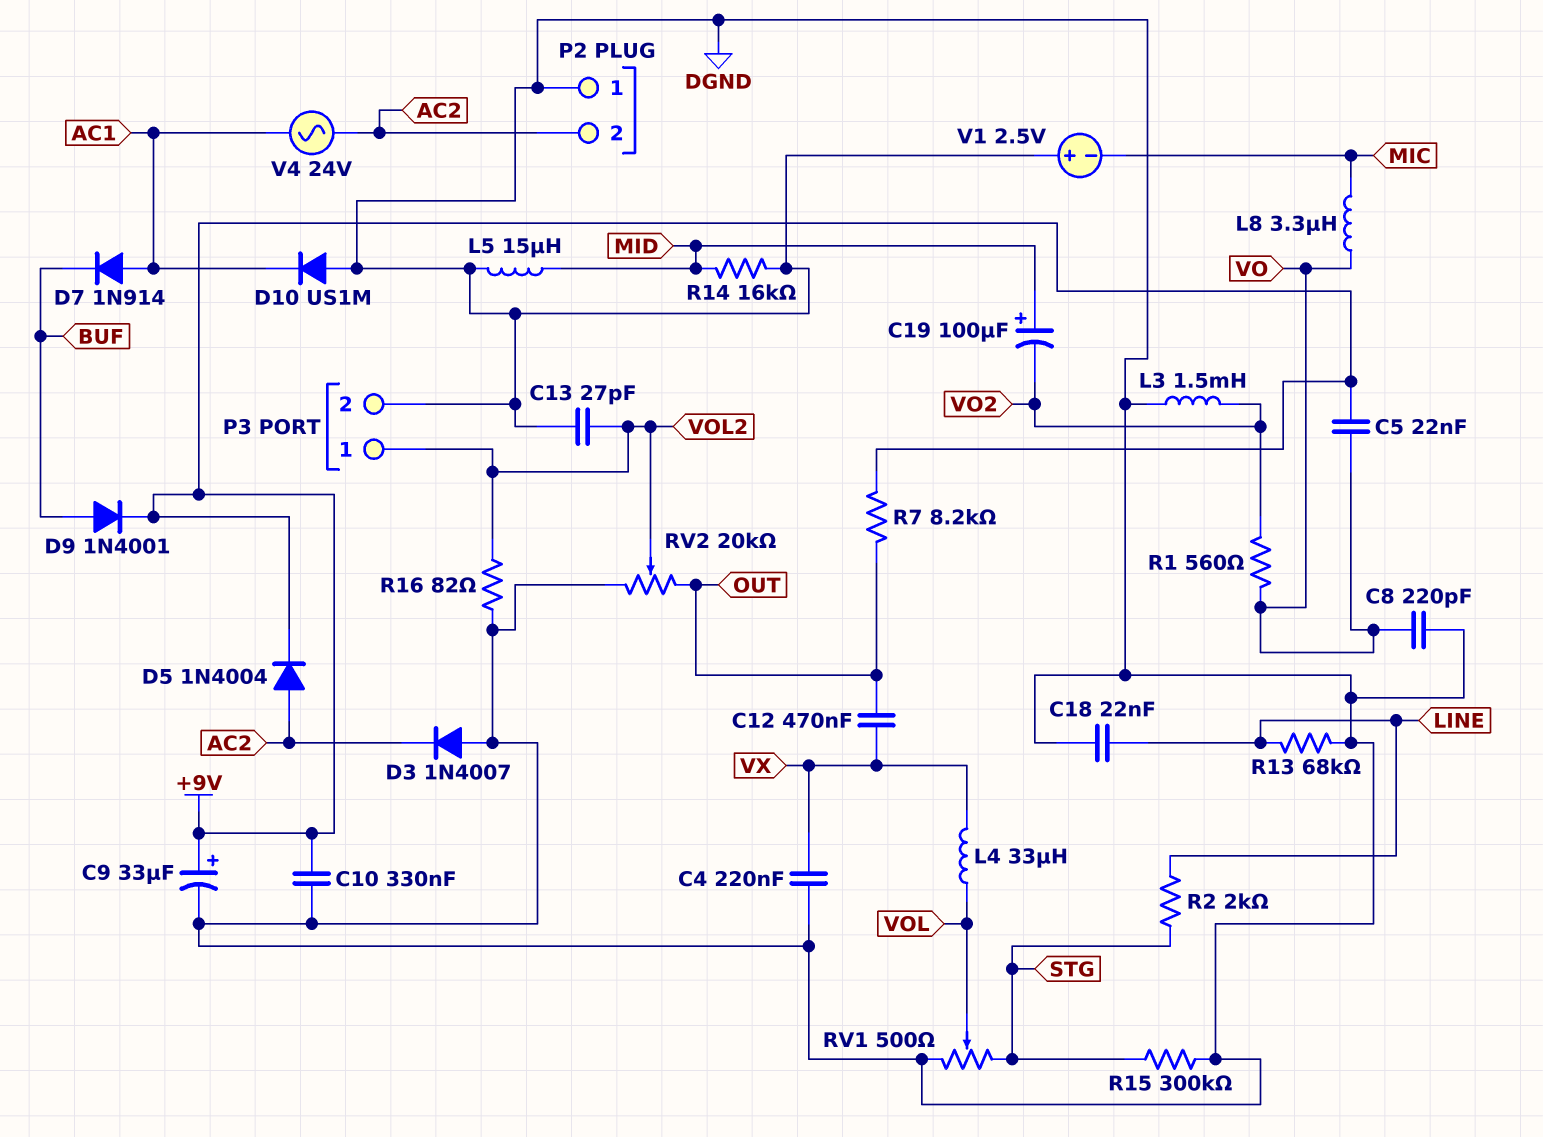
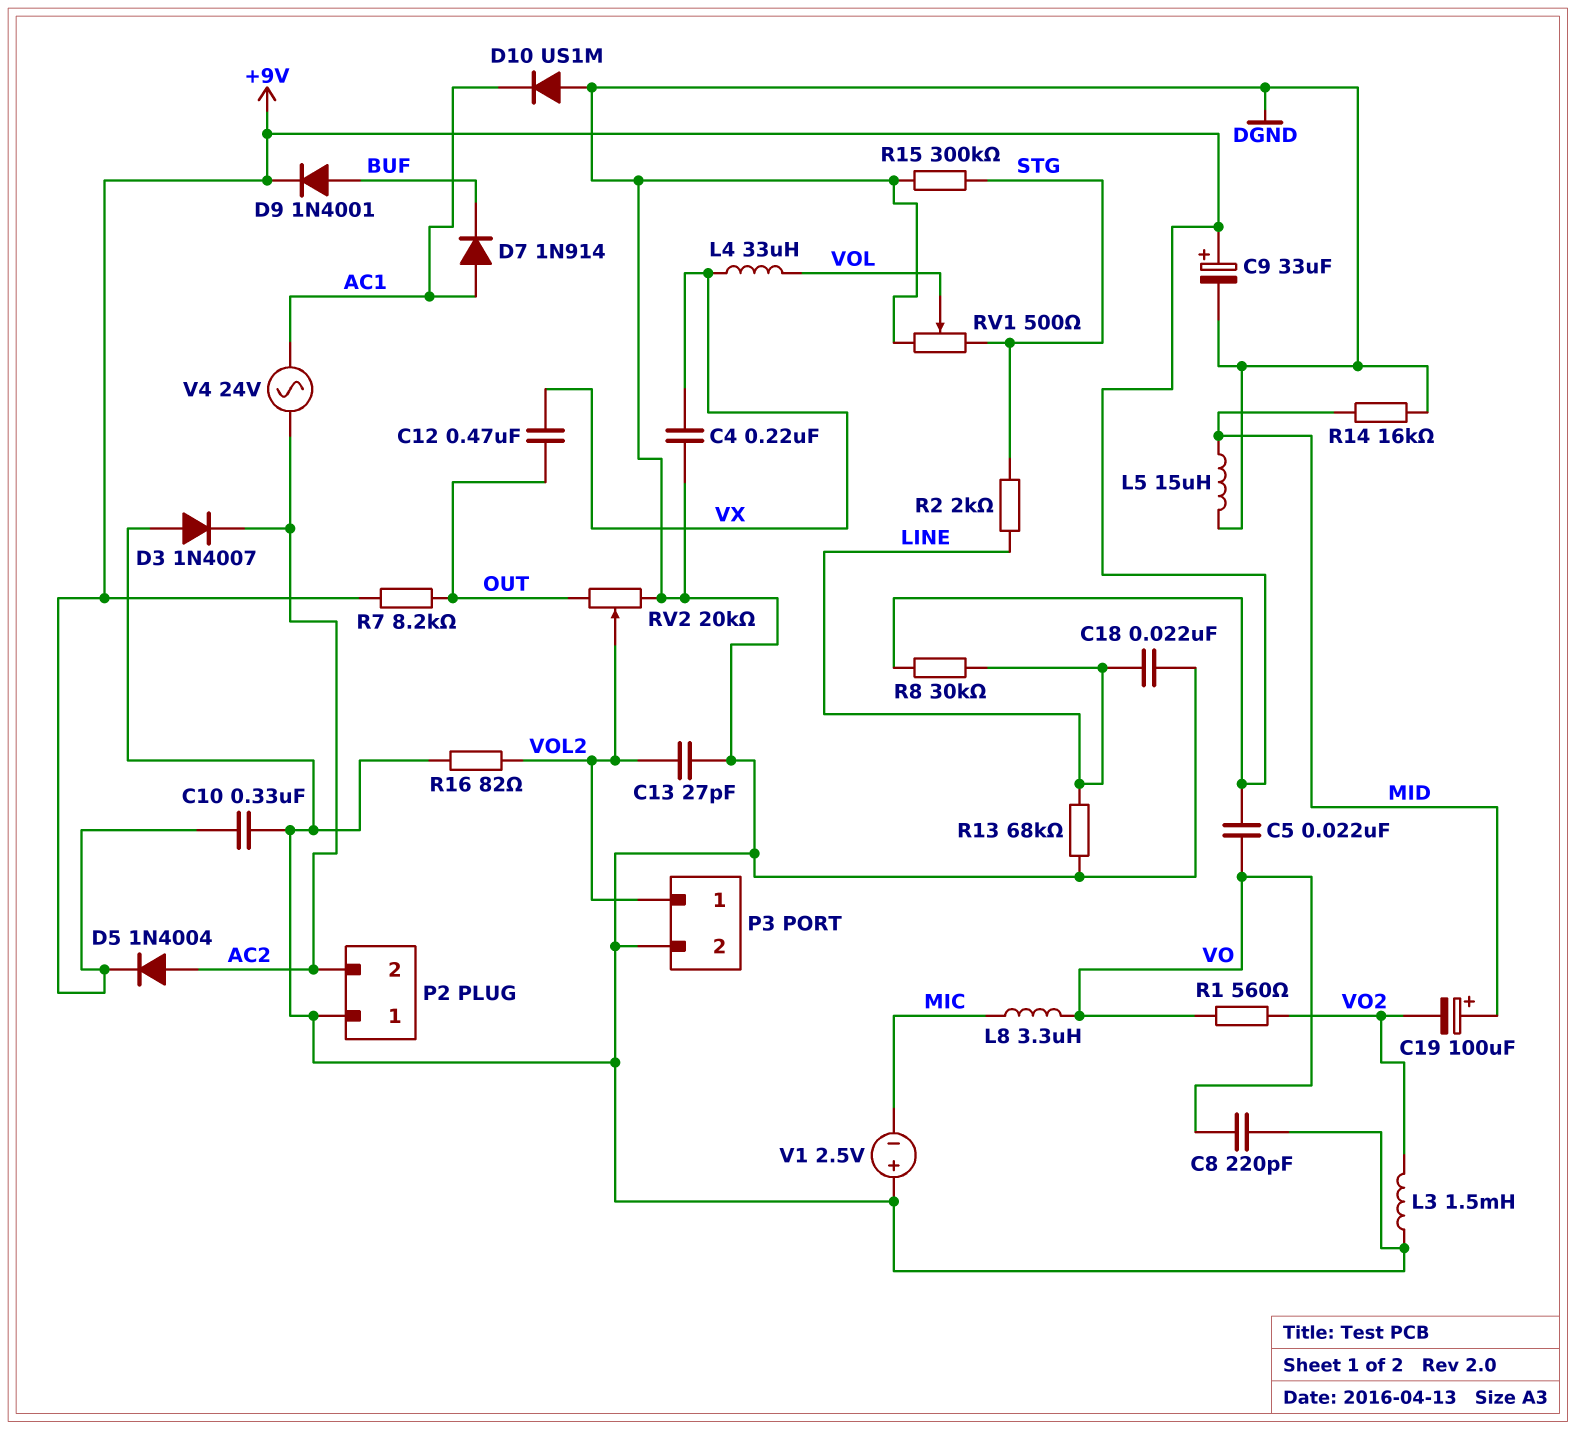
R8: none -> 30k (+9V, LINE)

